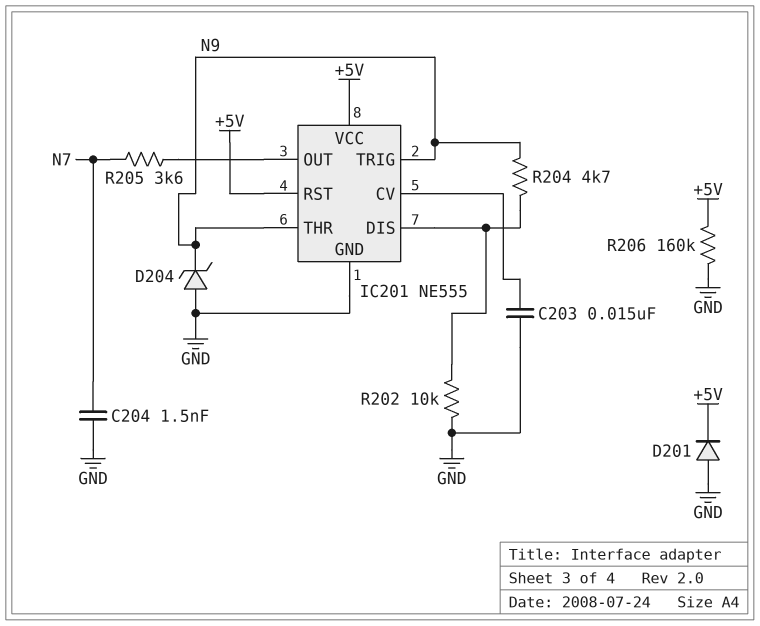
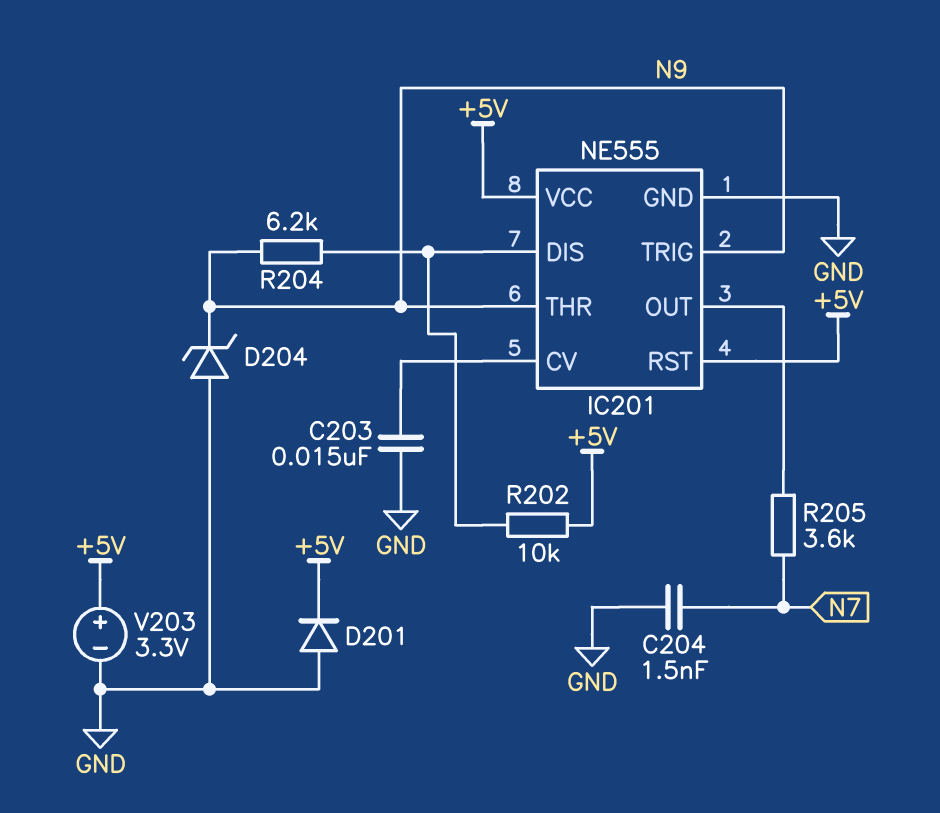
R202: 10k (GND, IC201/DIS) -> 10k (+5V, IC201/DIS)
R204: 4.7k (IC201/DIS, N9) -> 6.2k (IC201/DIS, N9)
R206: 160k (+5V, GND) -> none
V203: none -> 3.3V (plus +5V, minus GND)

